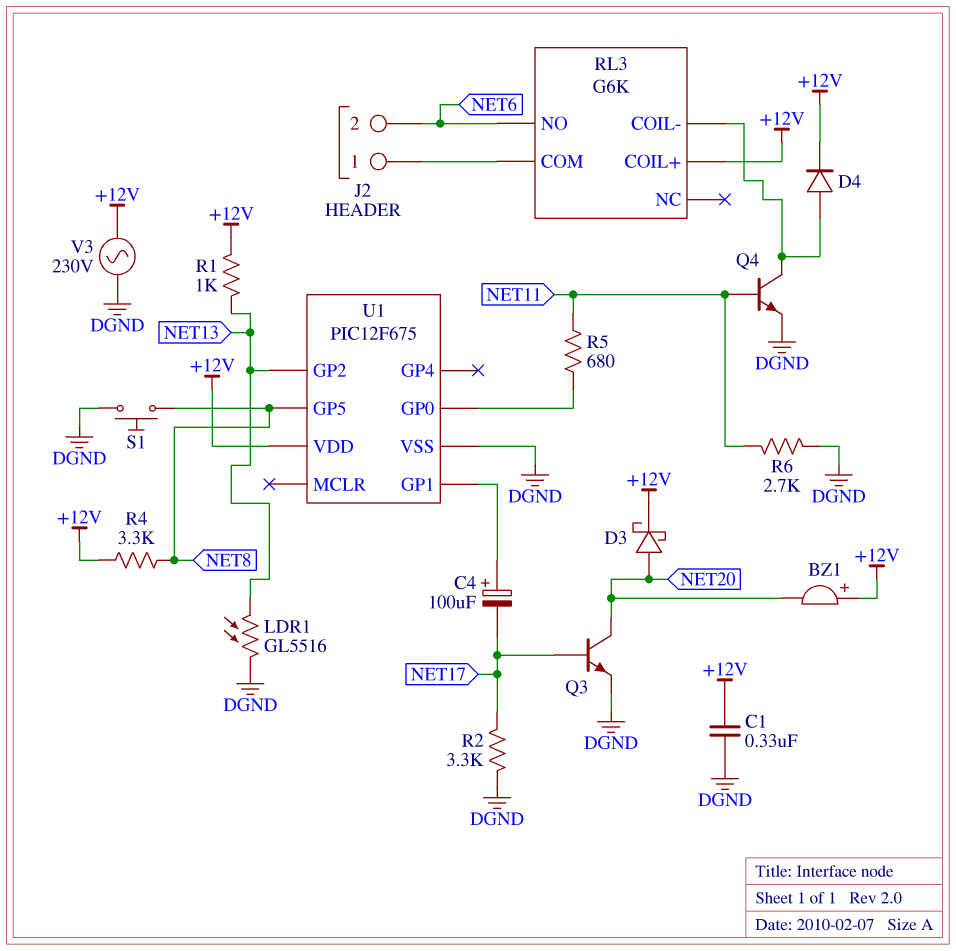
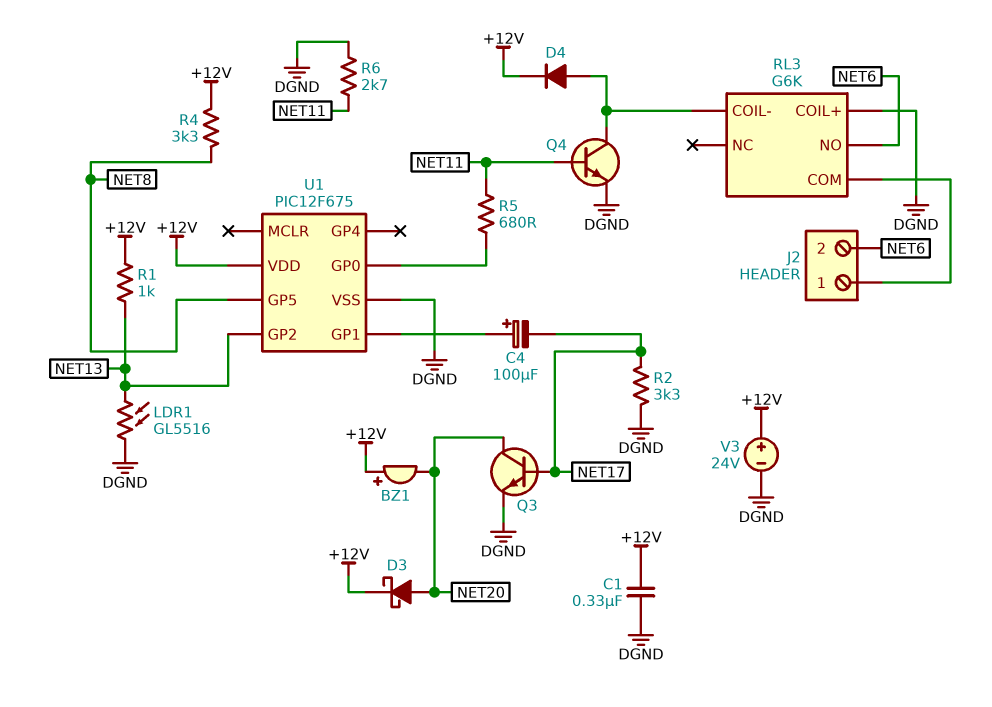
RL3 pin COIL+: +12V -> DGND
S1: button (DGND, NET8) -> none
V3: AC 230V (+12V, DGND) -> 24V (plus +12V, minus DGND)

